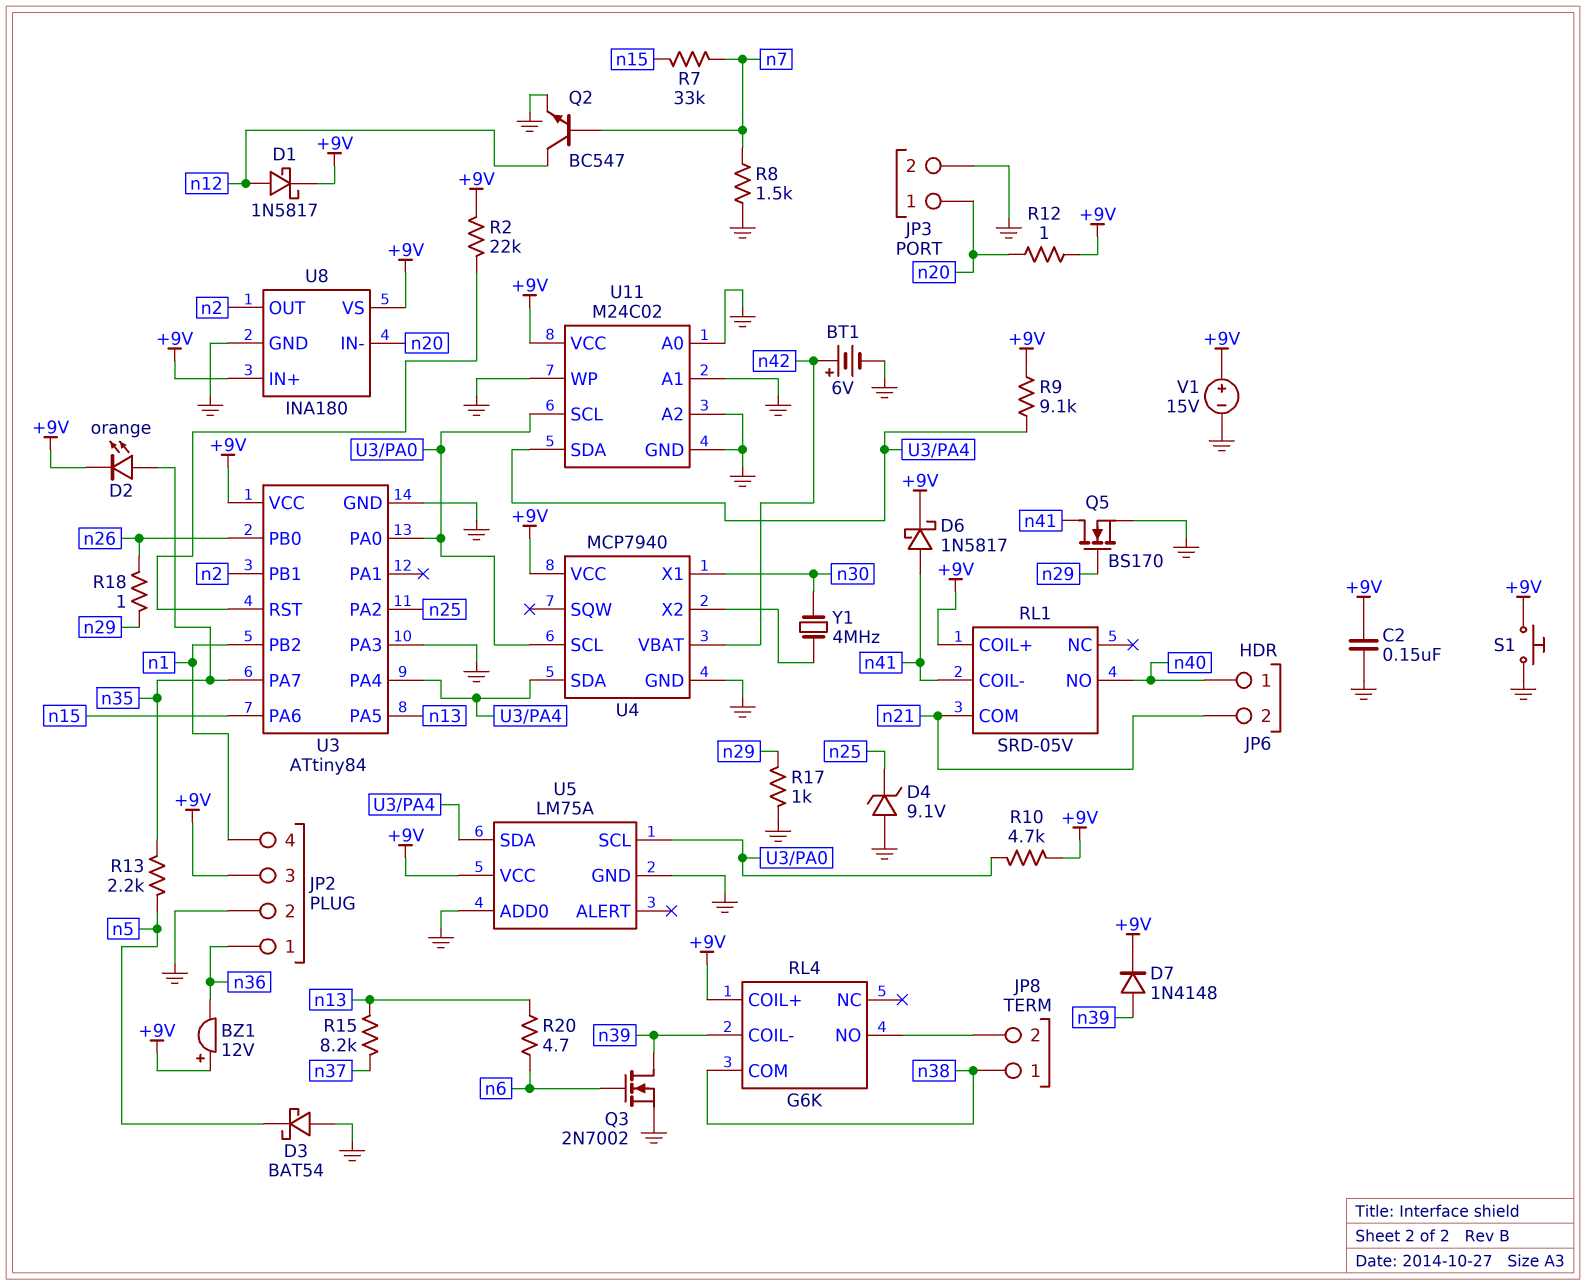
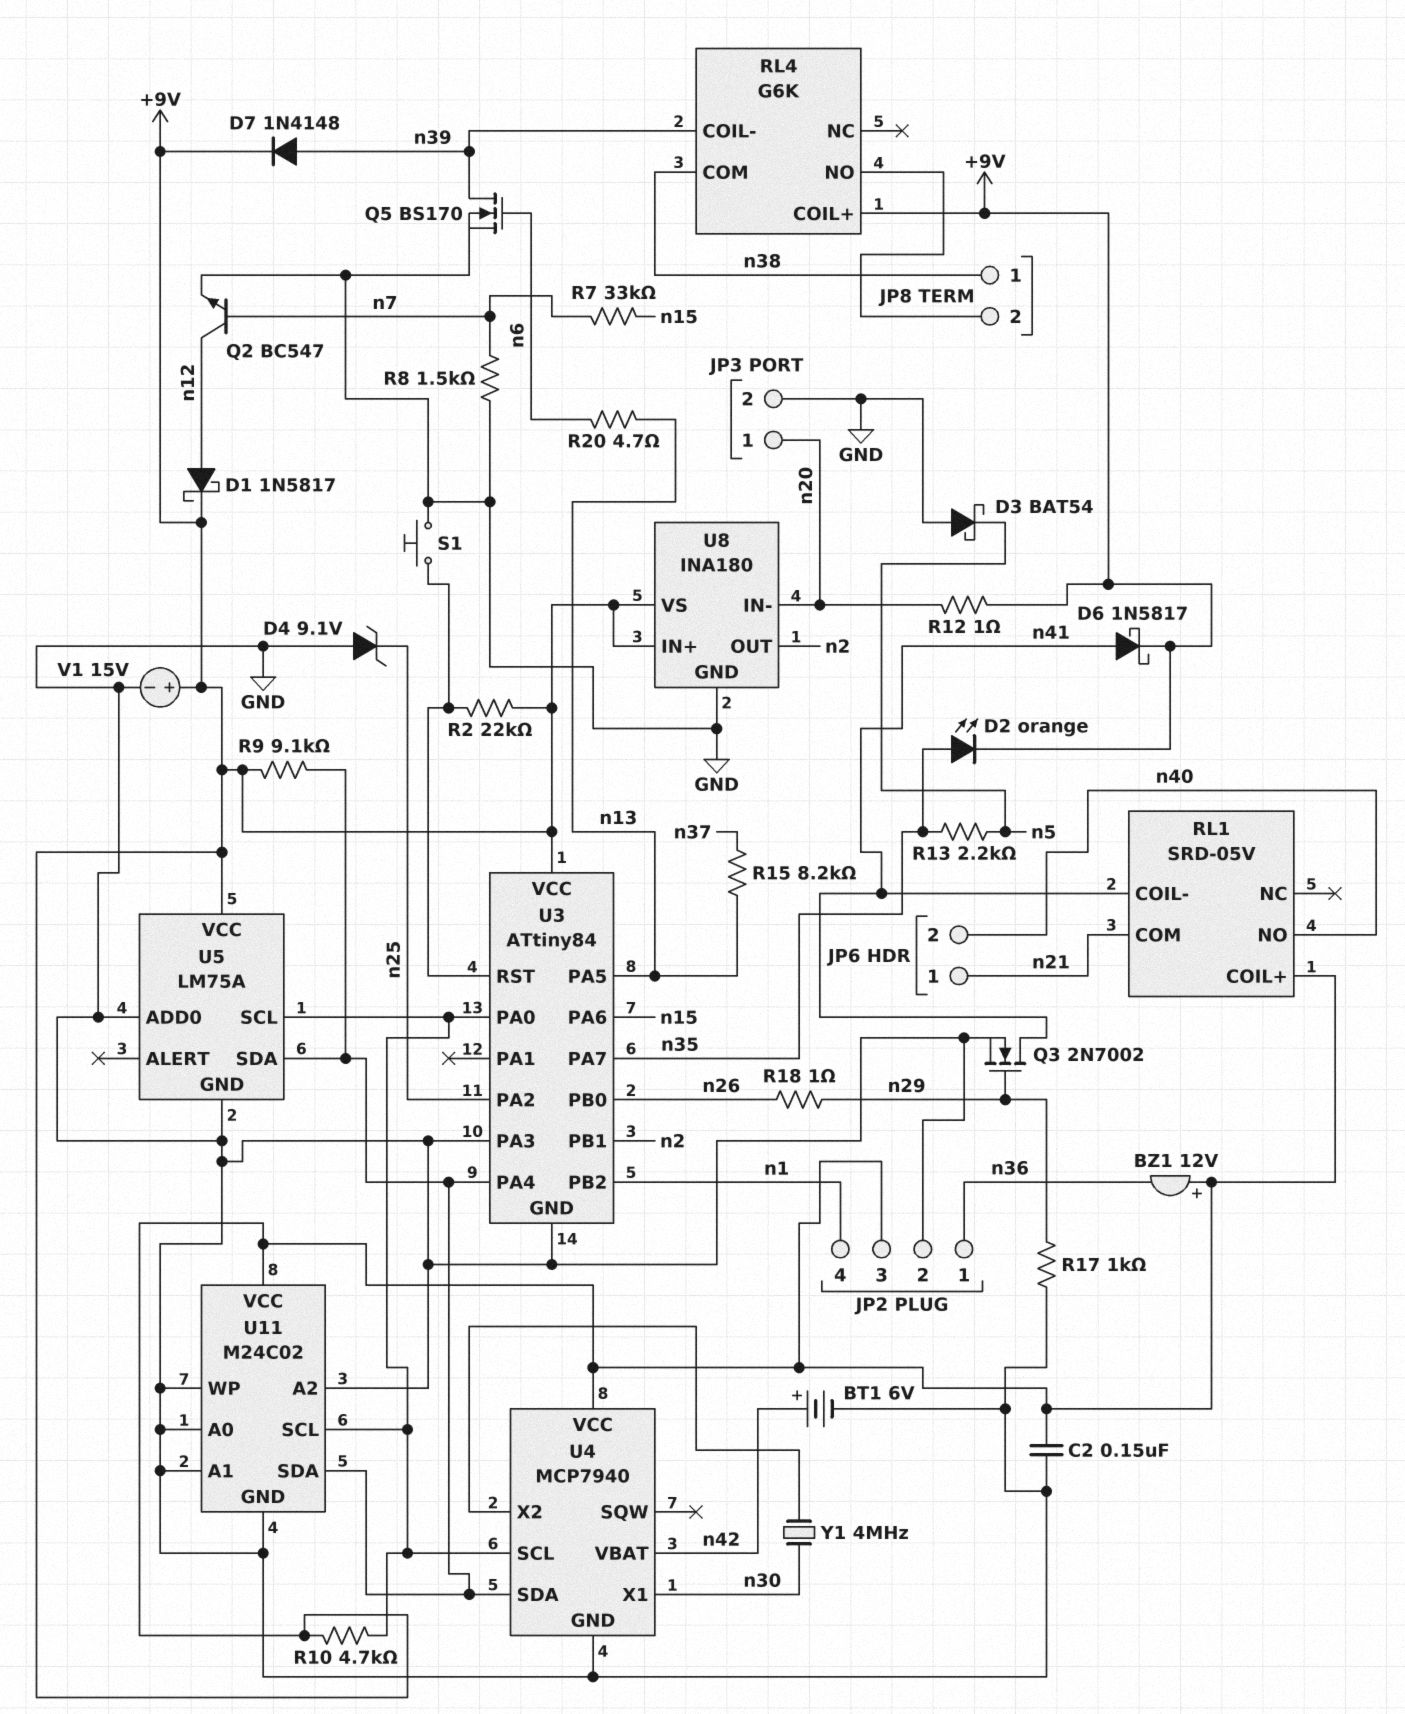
JP6 pin 1: n40 -> n21
JP6 pin 2: n21 -> n40
Q3: NMOS 2N7002 (G n6, D n39, S GND) -> NMOS 2N7002 (G n29, D n41, S GND)
Q5: NMOS BS170 (G n29, D n41, S GND) -> NMOS BS170 (G n6, D n39, S GND)
S1: button (+9V, GND) -> button (GND, U3/RST)

